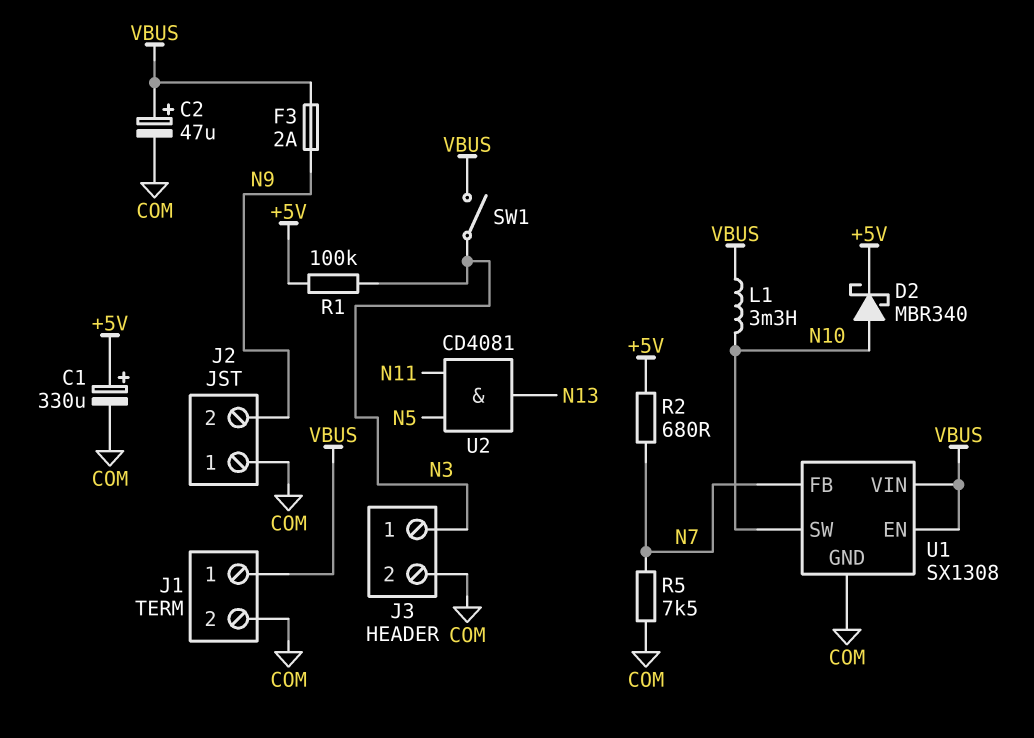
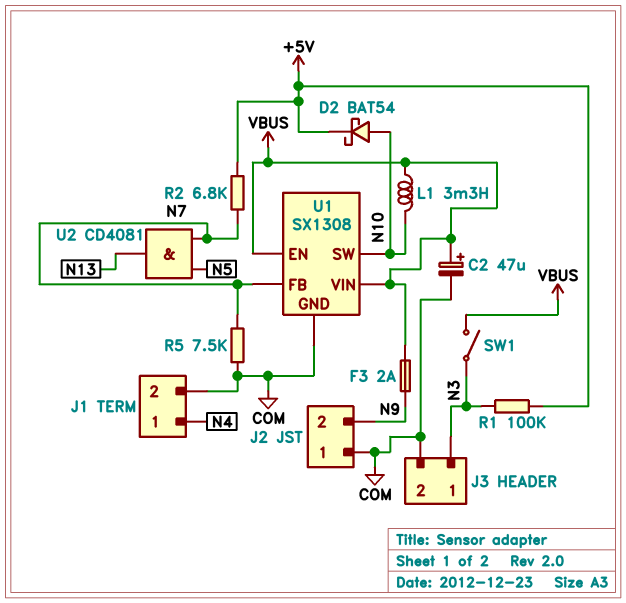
C1: 330uF (plus +5V, minus COM) -> none
D2: schottky MBR340 (A N10, K +5V) -> schottky BAT54 (A N10, K +5V)
J1 pin 1: VBUS -> N4
R2: 680 (+5V, N7) -> 6.8k (+5V, N7)
U2: AND CD4081 (in N5, in N11, out N13) -> AND CD4081 (in N5, in N7, out N13)

